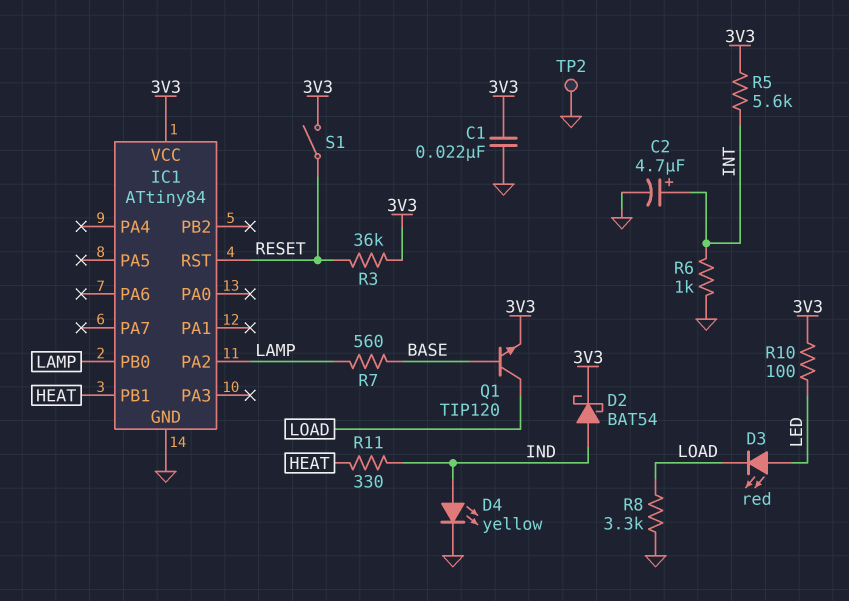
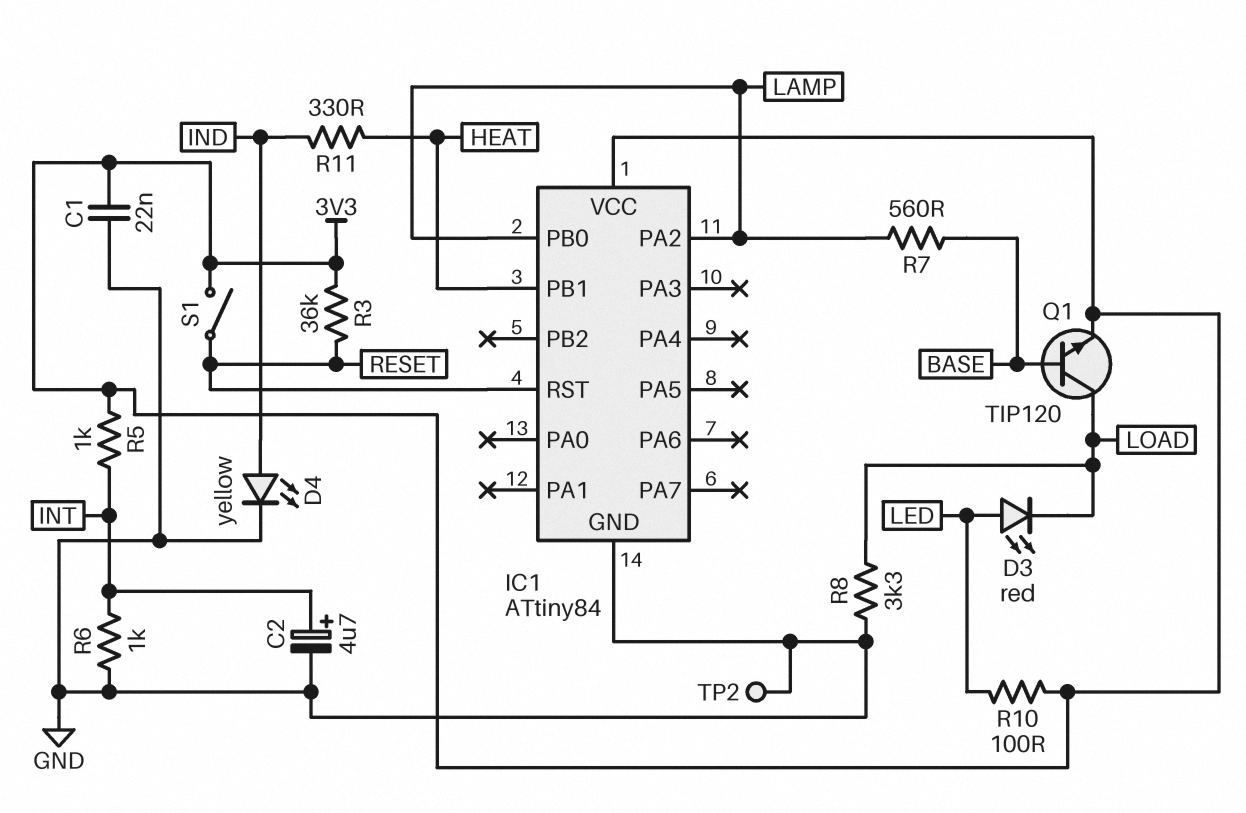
D2: schottky BAT54 (A IND, K 3V3) -> none
R5: 5.6k (3V3, INT) -> 1k (3V3, INT)

